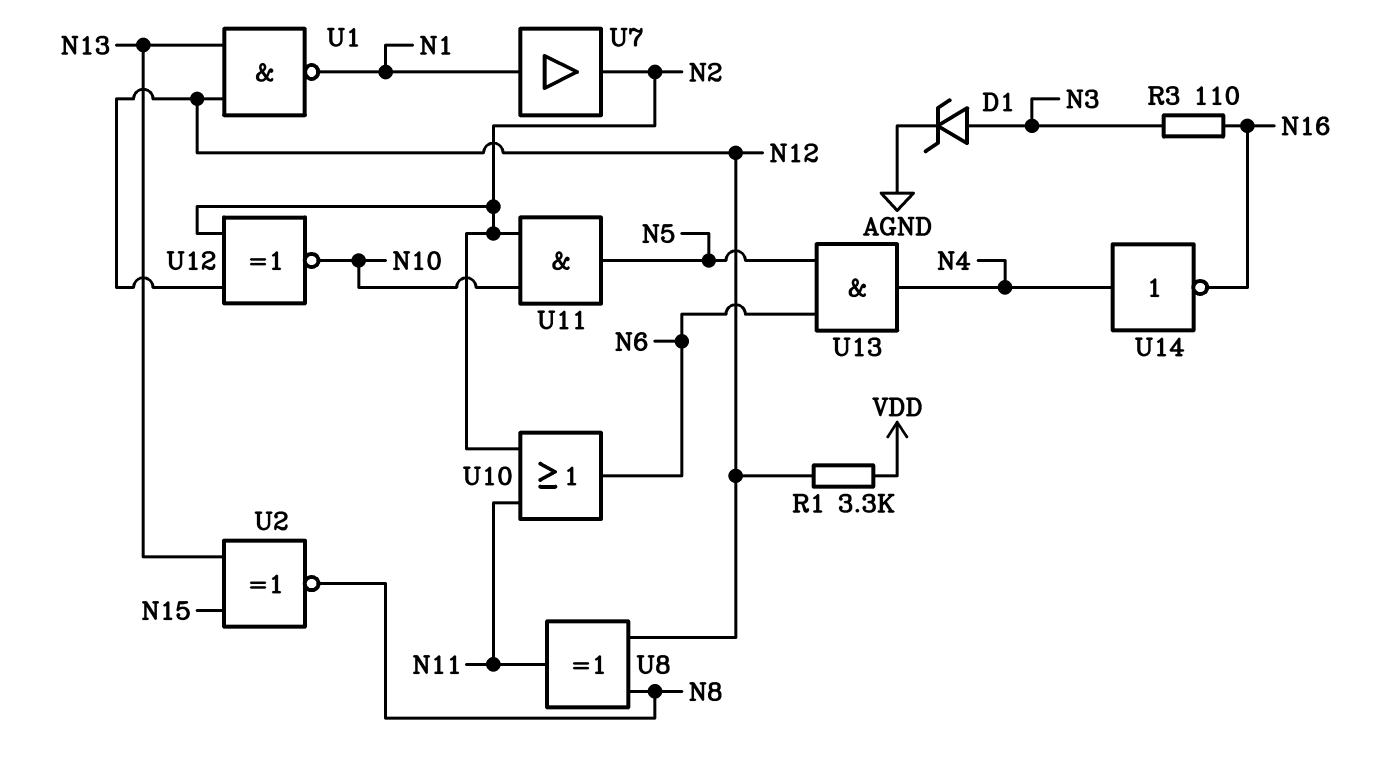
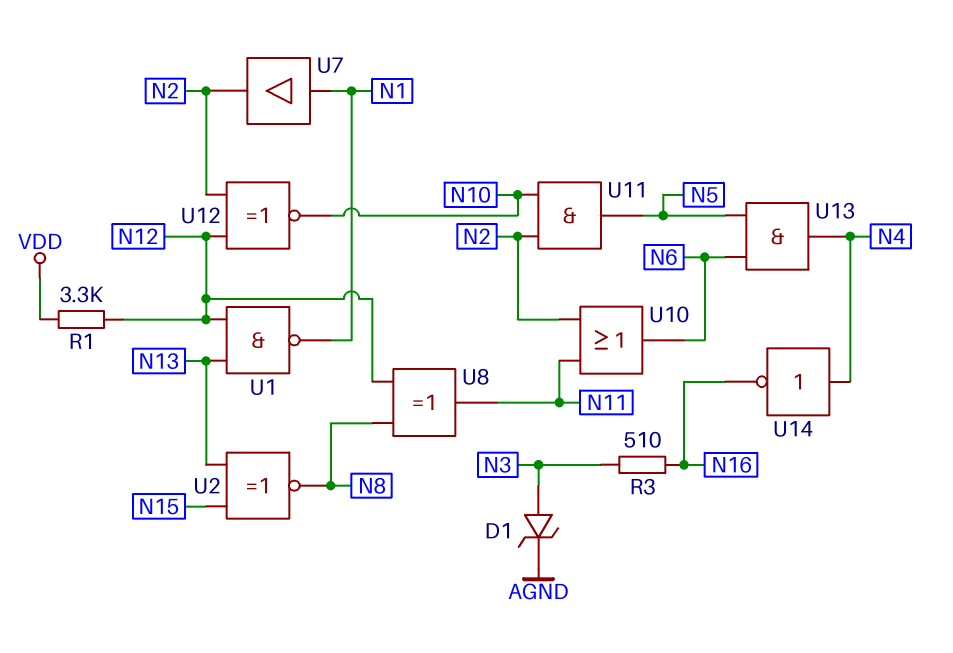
R3: 110 (N3, N16) -> 510 (N3, N16)

